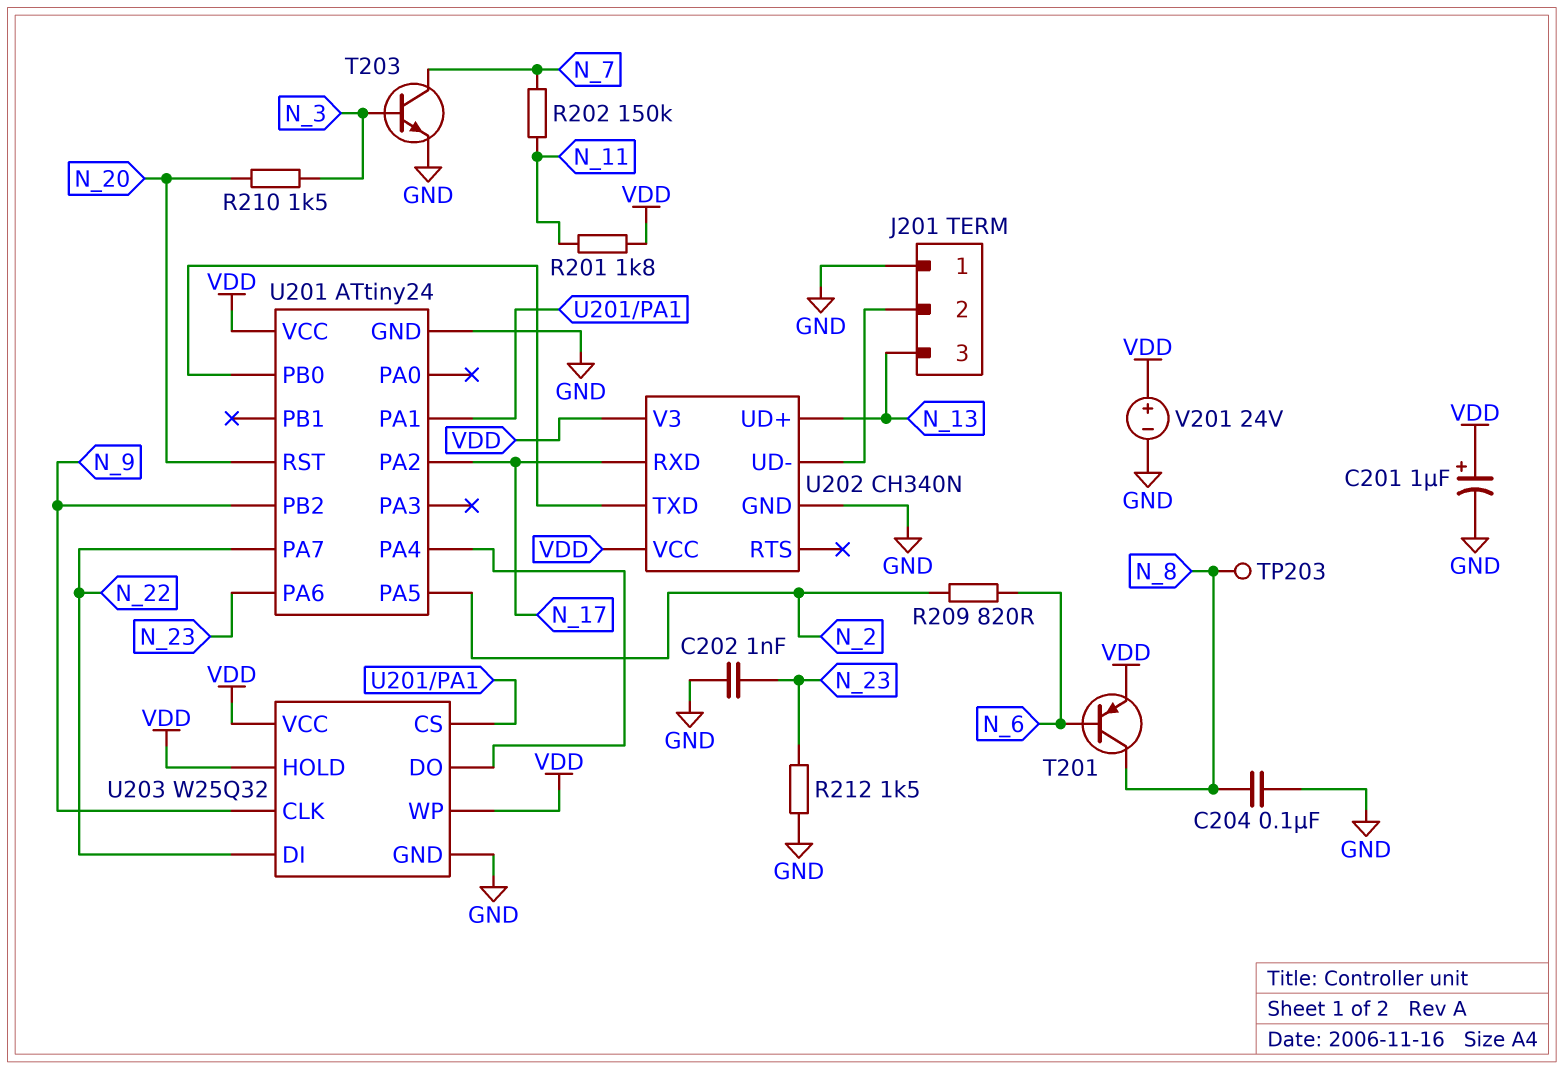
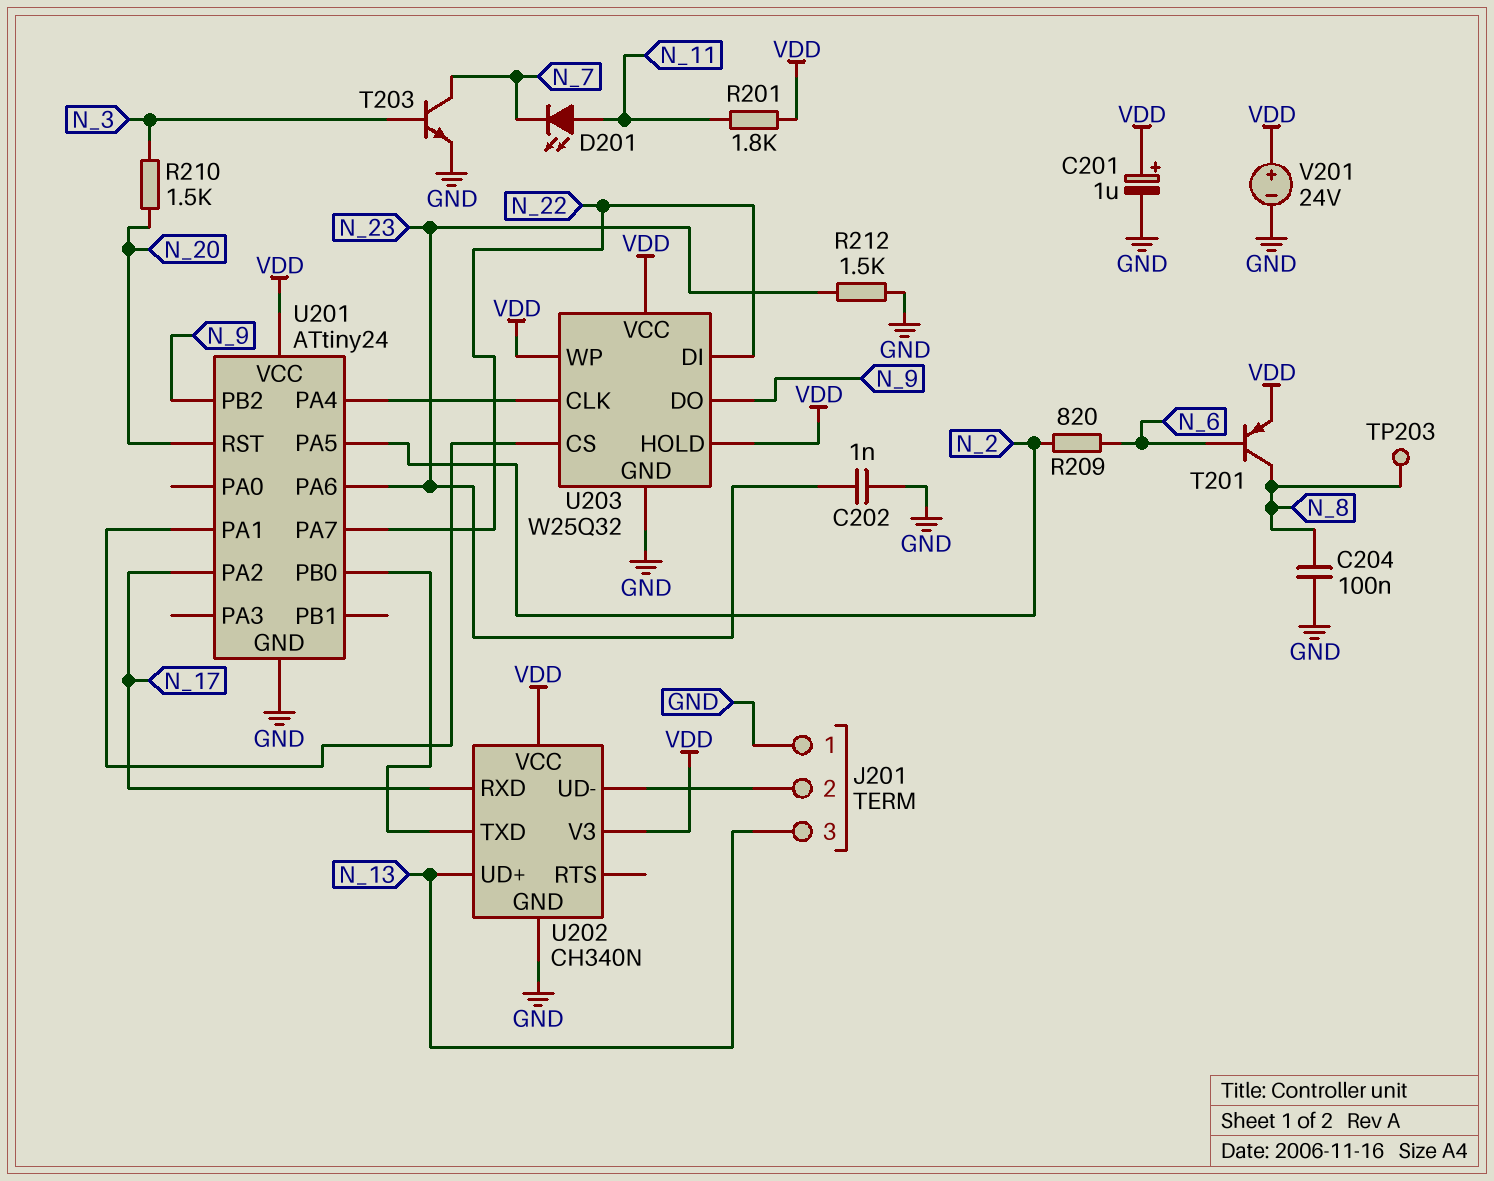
D201: none -> LED (A N_11, K N_7)
R202: 150k (N_7, N_11) -> none
U203 pin CLK: N_9 -> U201/PA4
U203 pin DO: U201/PA4 -> N_9

